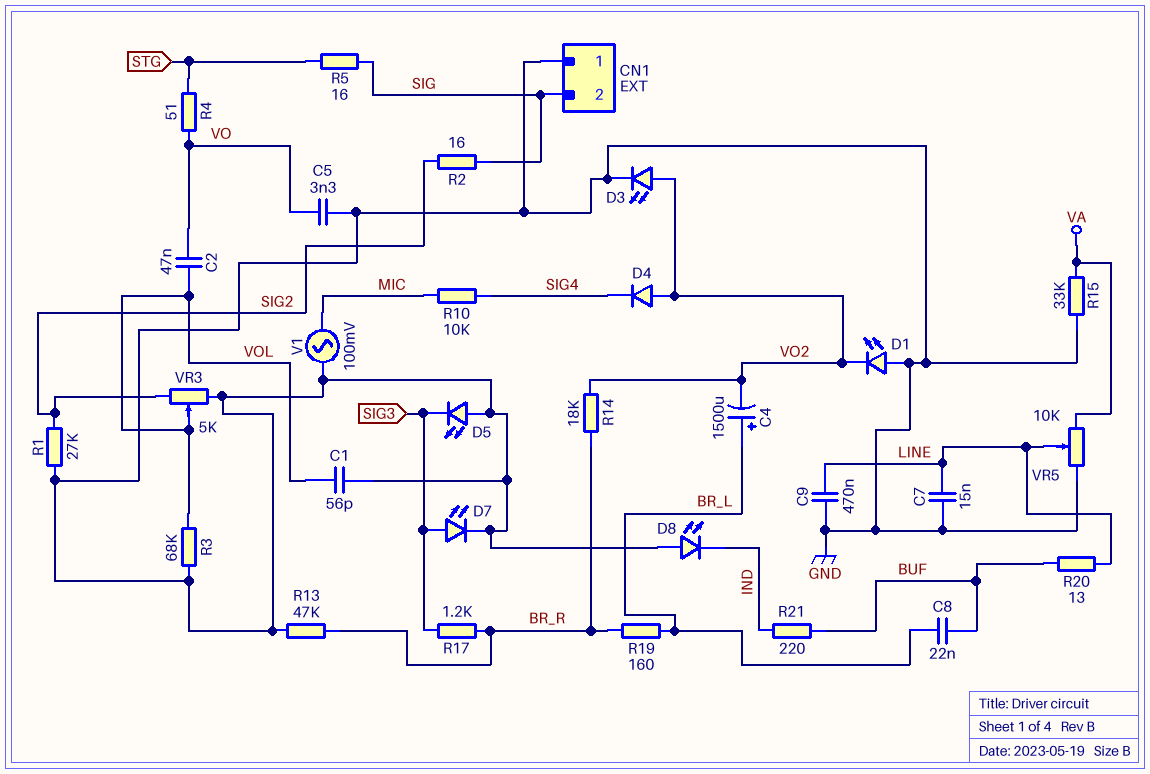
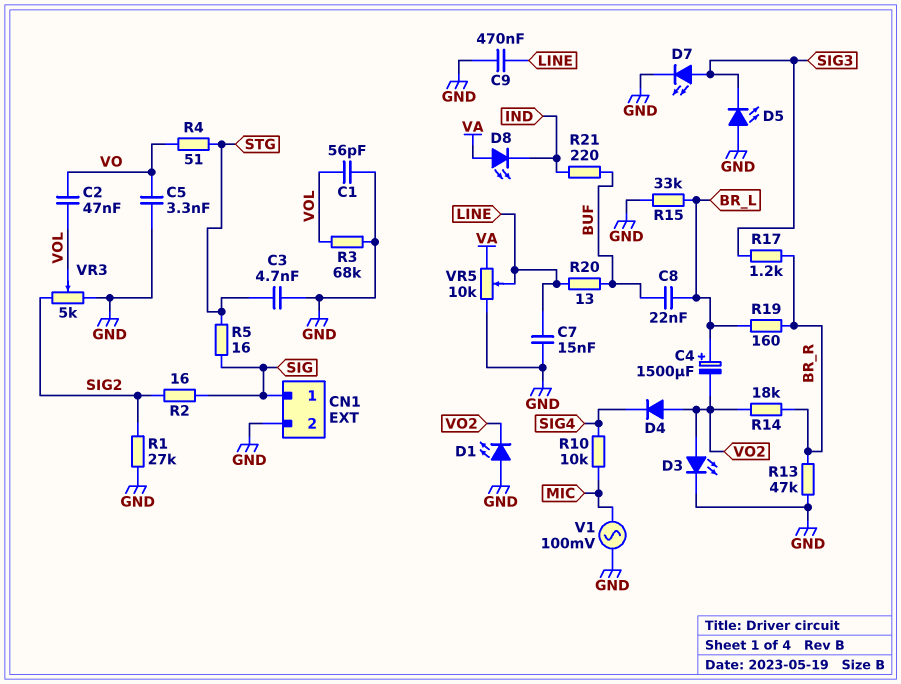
C3: none -> 4.7nF (GND, STG)
CN1 pin 1: GND -> SIG
CN1 pin 2: SIG -> GND
D8: LED (A GND, K IND) -> LED (A VA, K IND)
R15: 33k (GND, VA) -> 33k (BR_L, GND)

